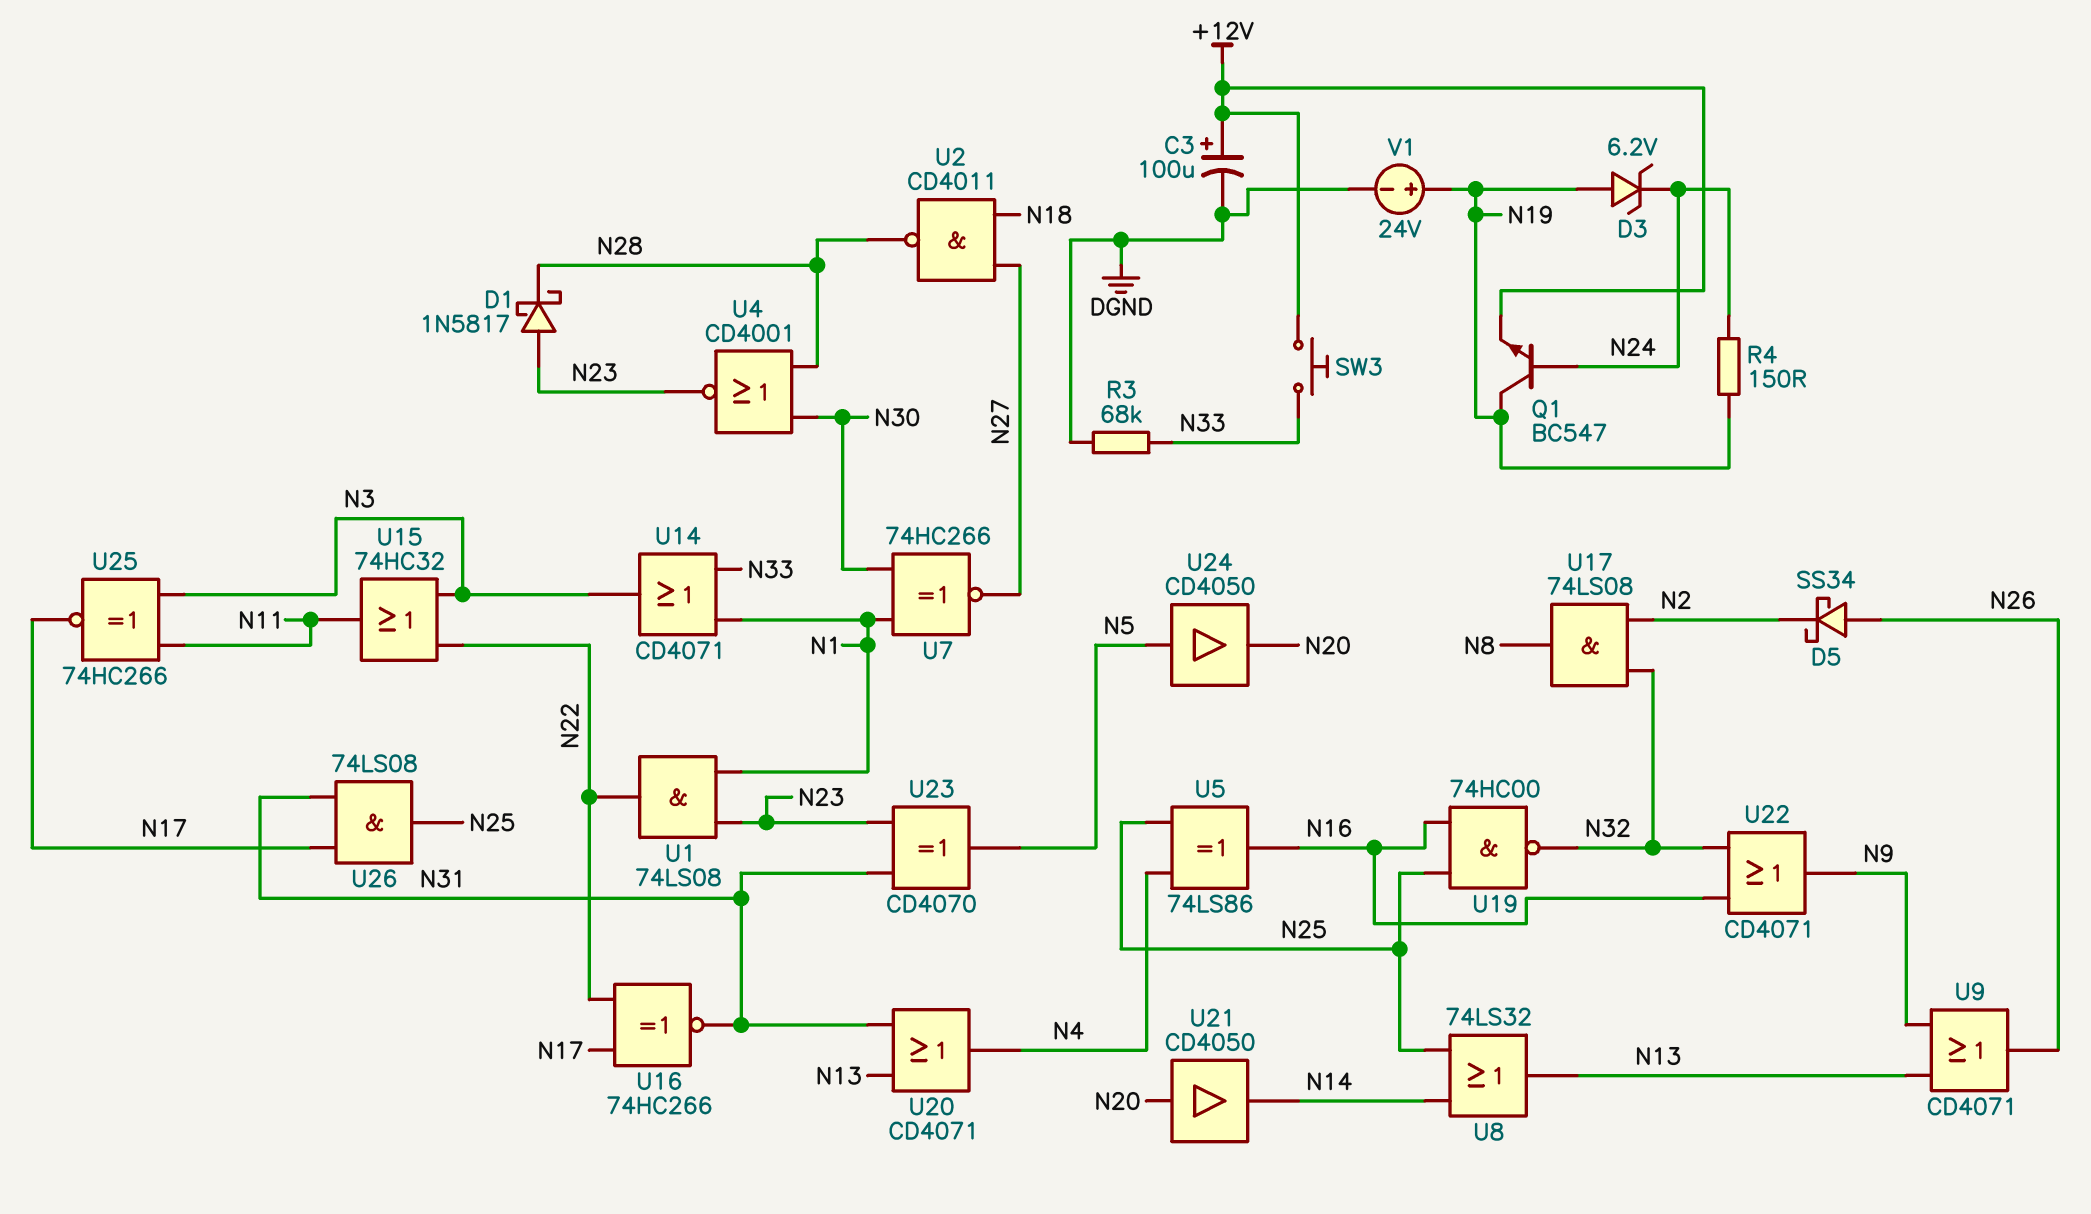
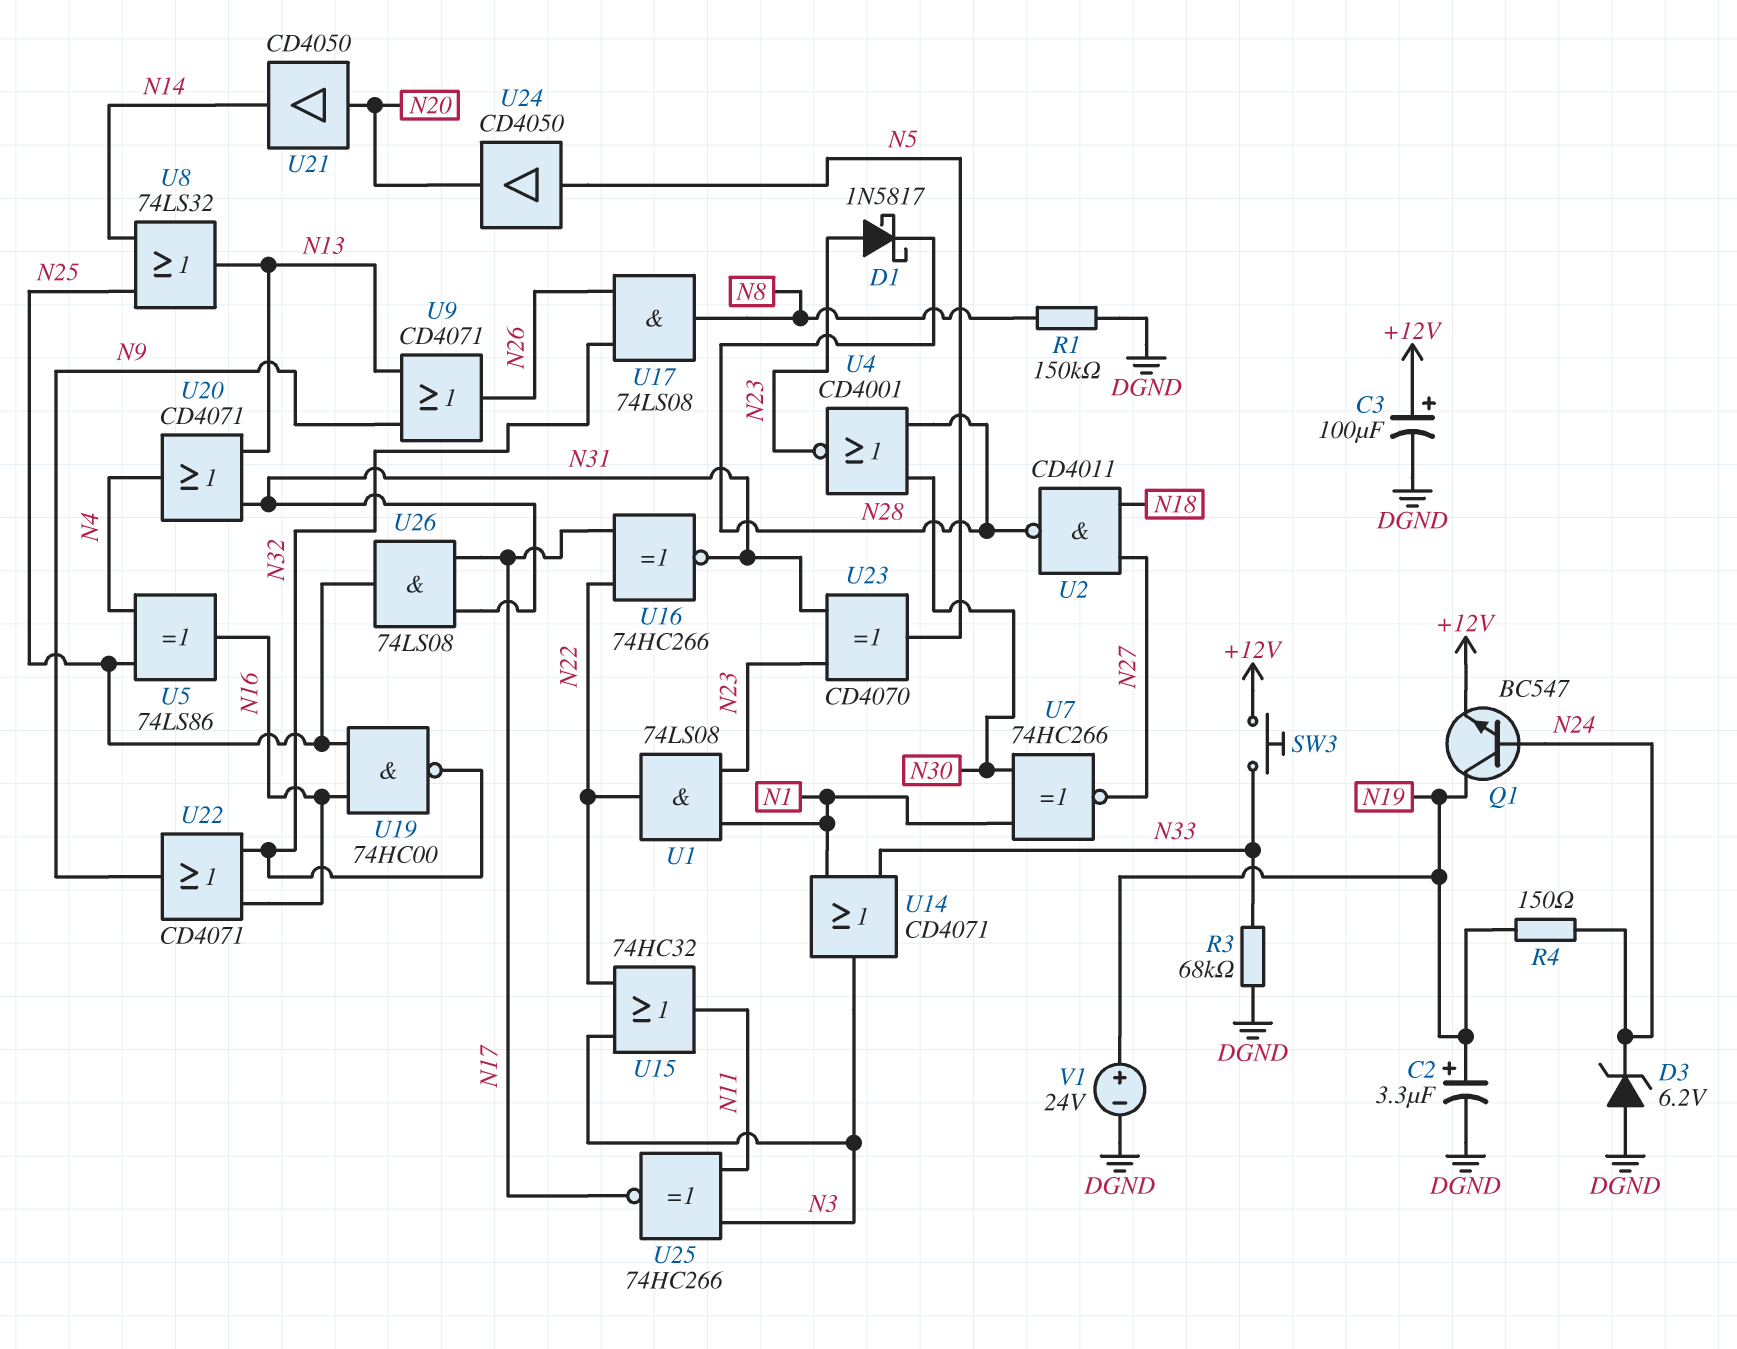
C2: none -> 3.3uF (plus N19, minus DGND)
D3: zener 6.2V (A N19, K N24) -> zener 6.2V (A DGND, K N24)
D5: schottky SS34 (A N26, K N2) -> none
R1: none -> 150k (DGND, N8)
U17: AND 74LS08 (in N2, in N32, out N8) -> AND 74LS08 (in N26, in N32, out N8)

